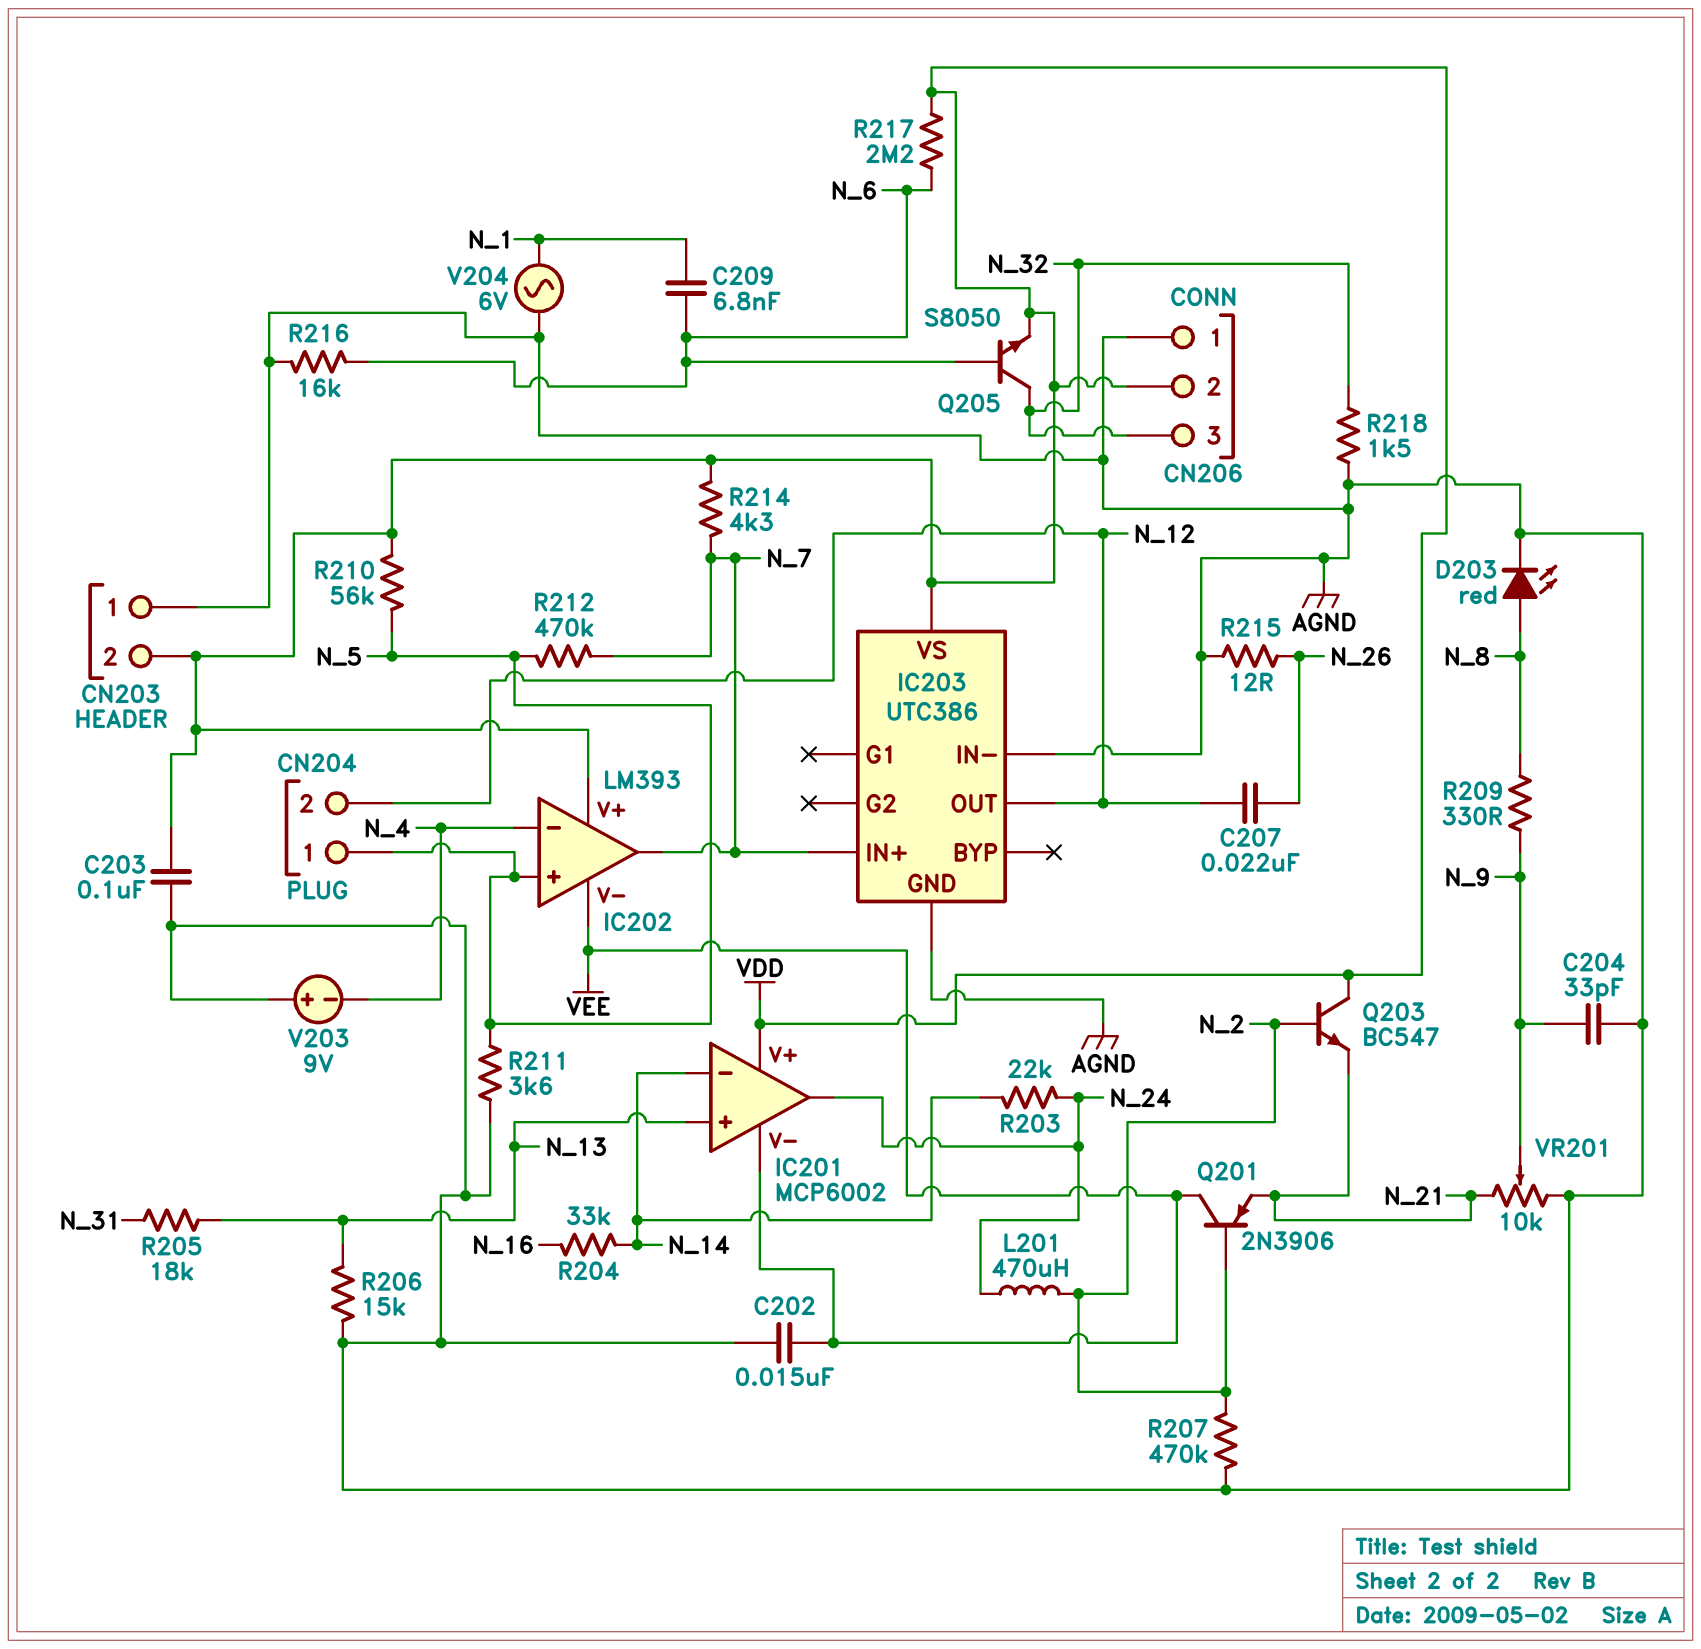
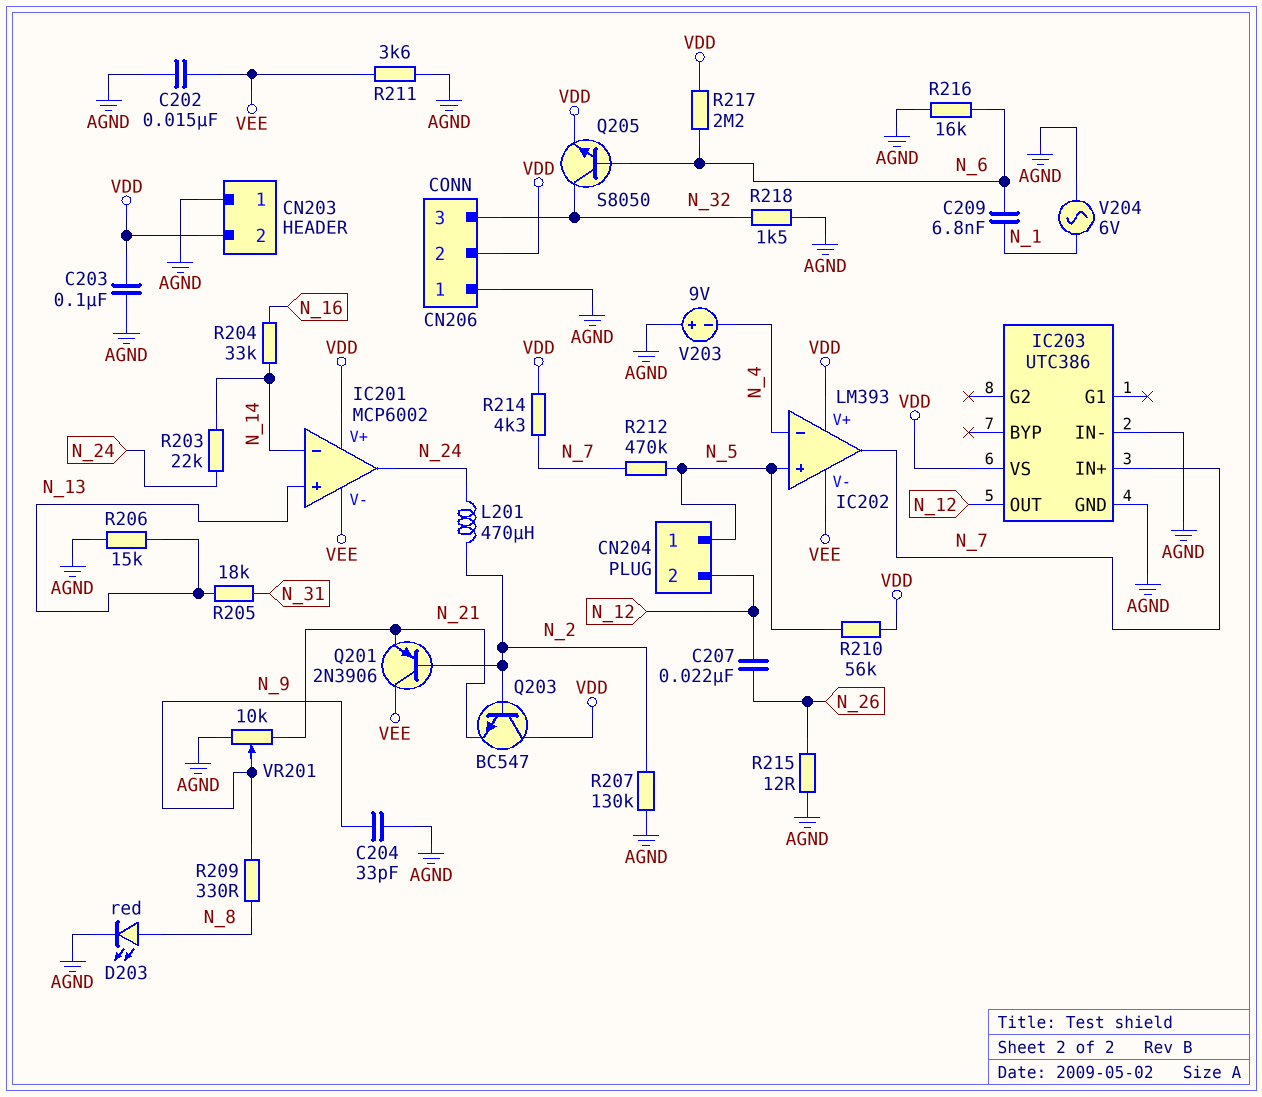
R207: 470k (AGND, N_2) -> 130k (AGND, N_2)
R211: 3.6k (AGND, N_5) -> 3.6k (AGND, VEE)

